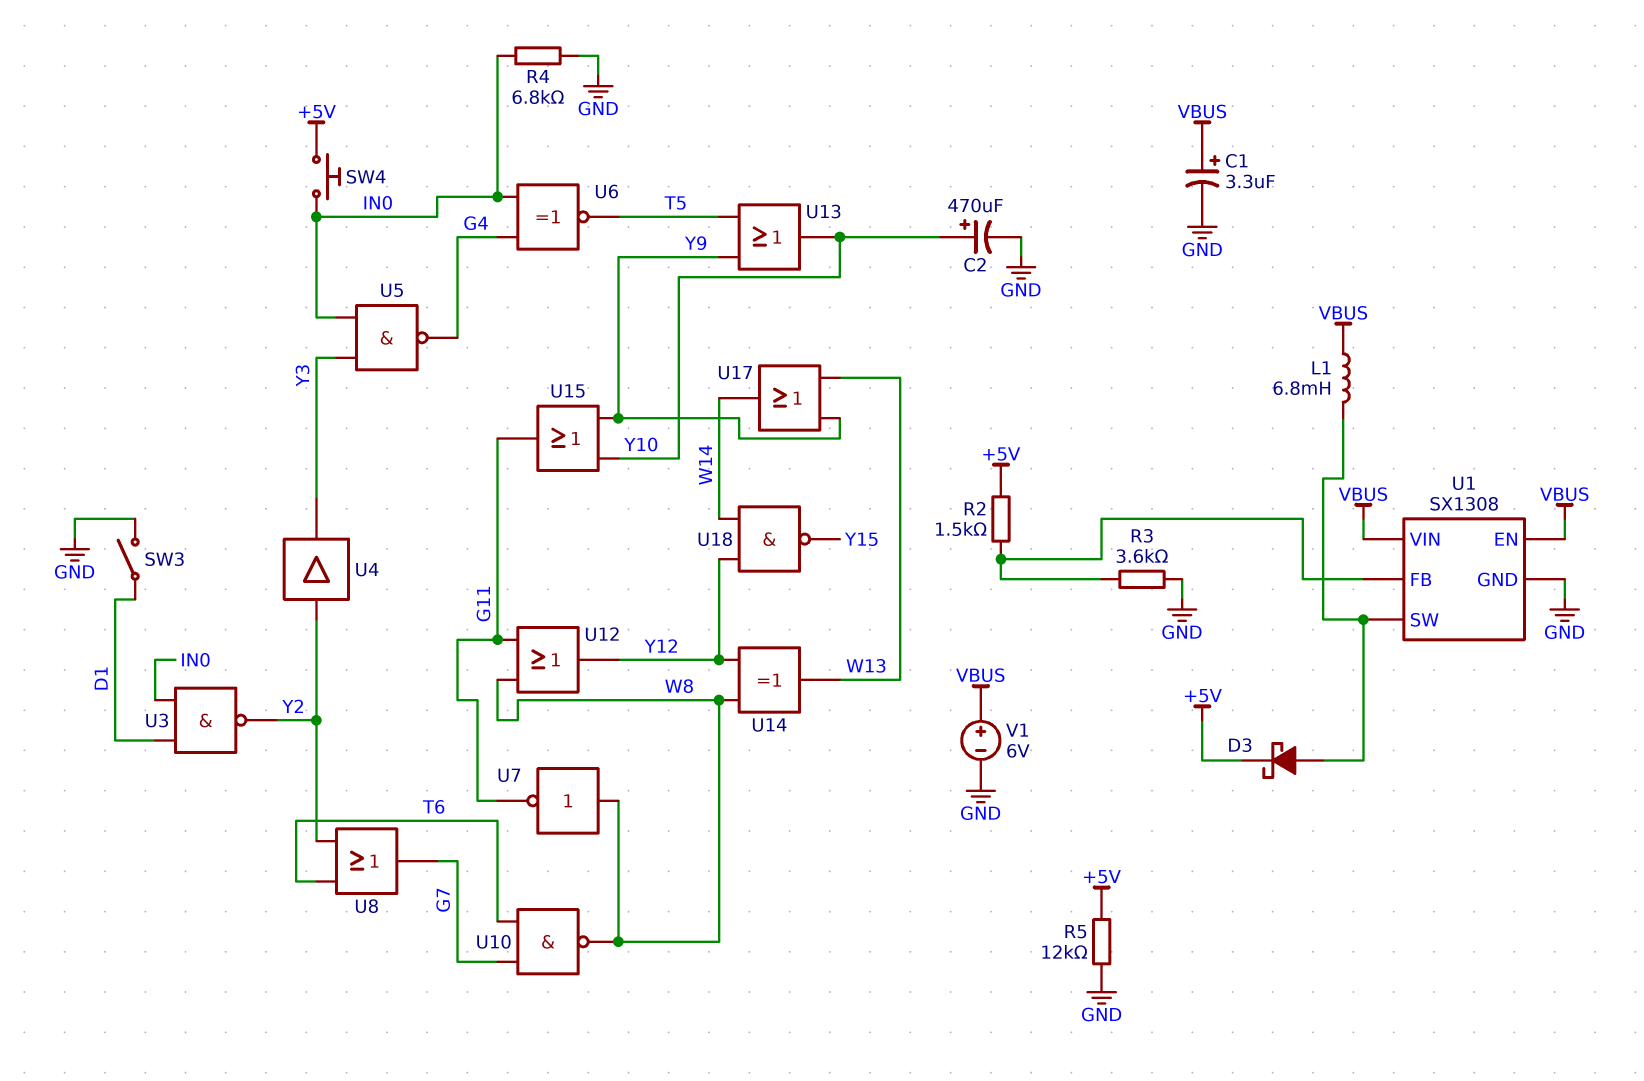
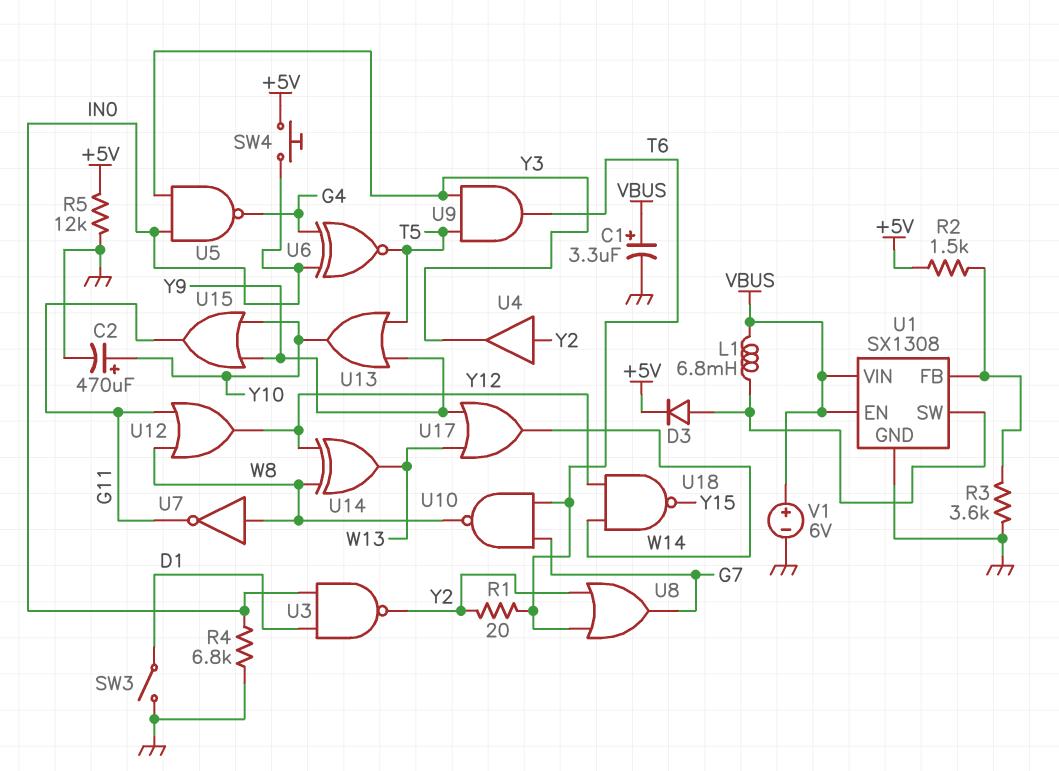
D3: schottky (A U1/SW, K +5V) -> diode (A U1/SW, K +5V)
R1: none -> 20 (T6, Y2)
U9: none -> AND (in T5, in Y3, out T6)

